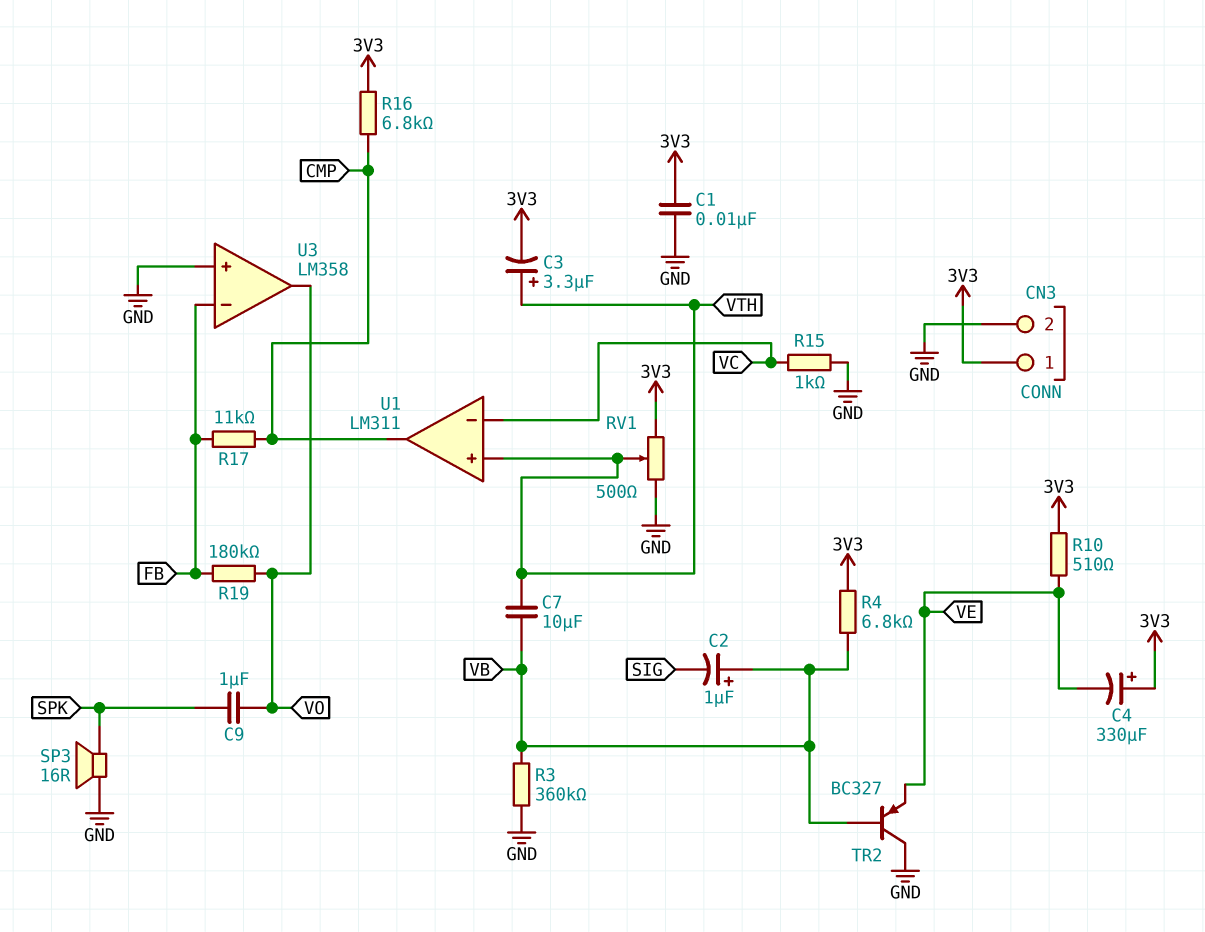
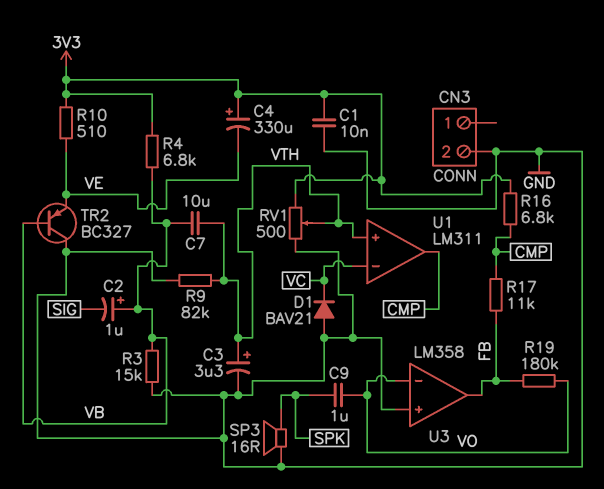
C3: 3.3uF (plus VTH, minus 3V3) -> 3.3uF (plus VTH, minus GND)
CN3 pin 1: 3V3 -> none
D1: none -> diode BAV21 (A GND, K VC)
R3: 360k (GND, VB) -> 15k (GND, VB)
R9: none -> 82k (GND, VTH)
R15: 1k (GND, VC) -> none
U3 pin in-: FB -> VO
U3 pin out: VO -> FB

